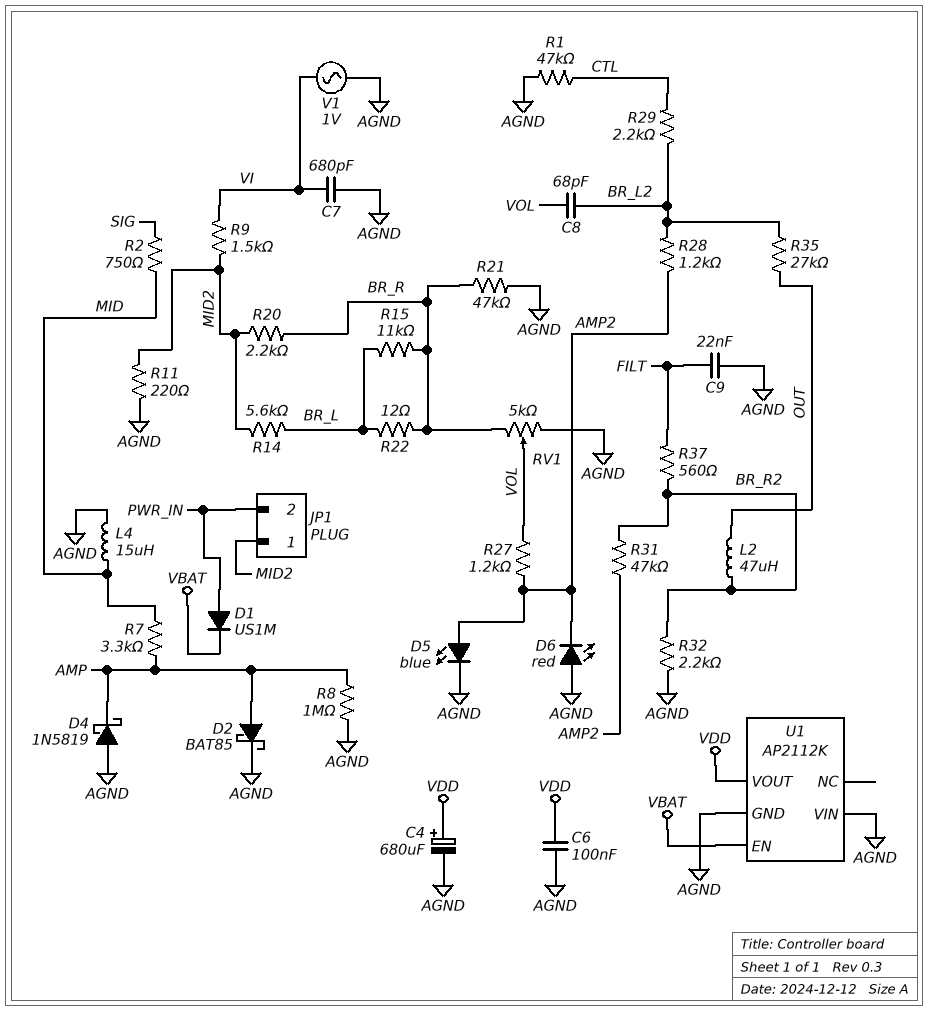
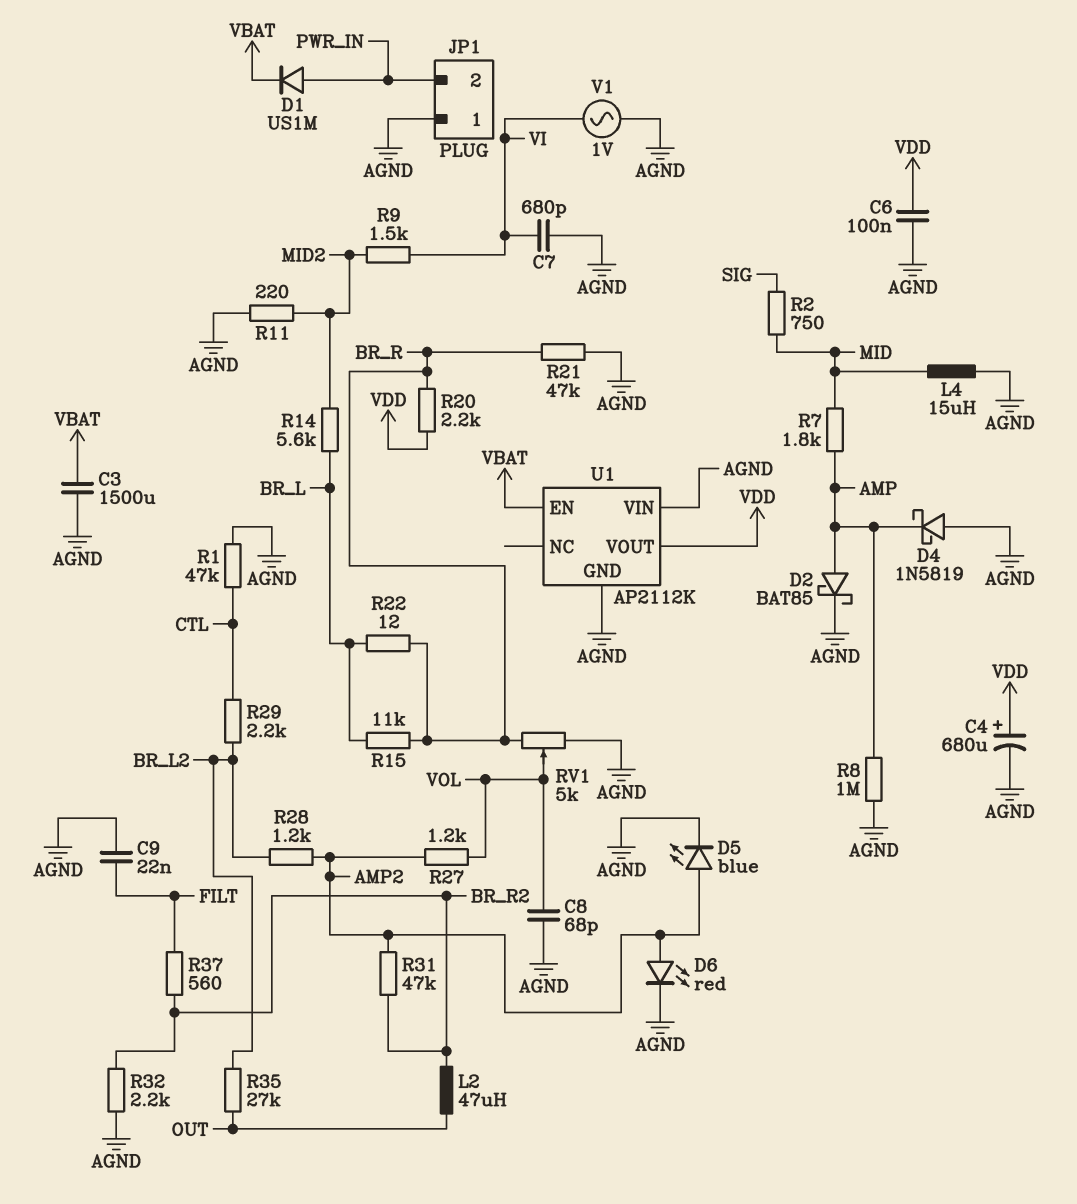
C3: none -> 1500uF (AGND, VBAT)
C8: 68pF (BR_L2, VOL) -> 68pF (AGND, VOL)
D6: LED red (A AGND, K AMP2) -> LED red (A AMP2, K AGND)
JP1 pin 1: MID2 -> AGND
R7: 3.3k (AMP, MID) -> 1.8k (AMP, MID)
R20: 2.2k (BR_R, MID2) -> 2.2k (BR_R, VDD)

